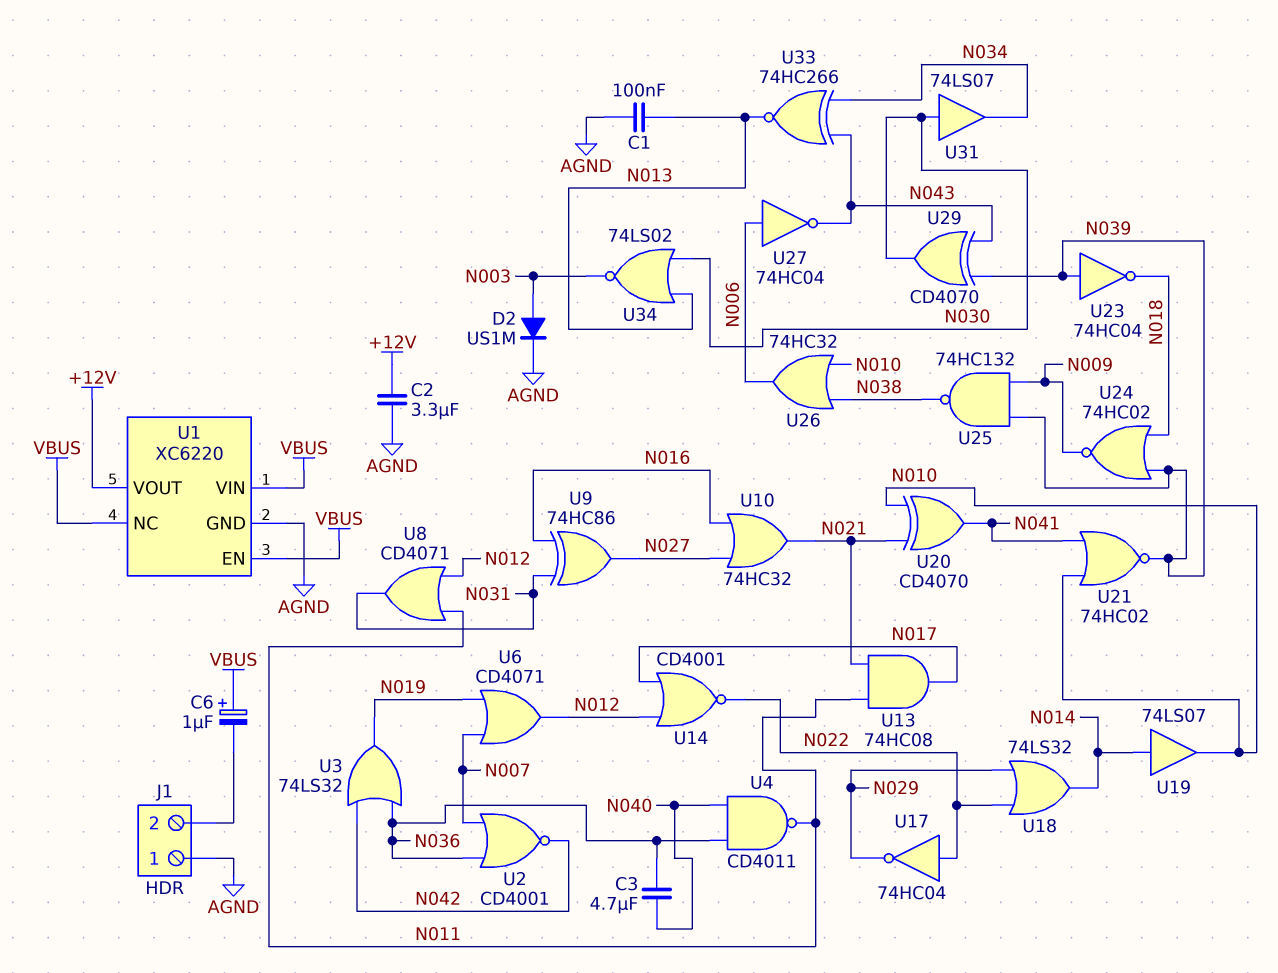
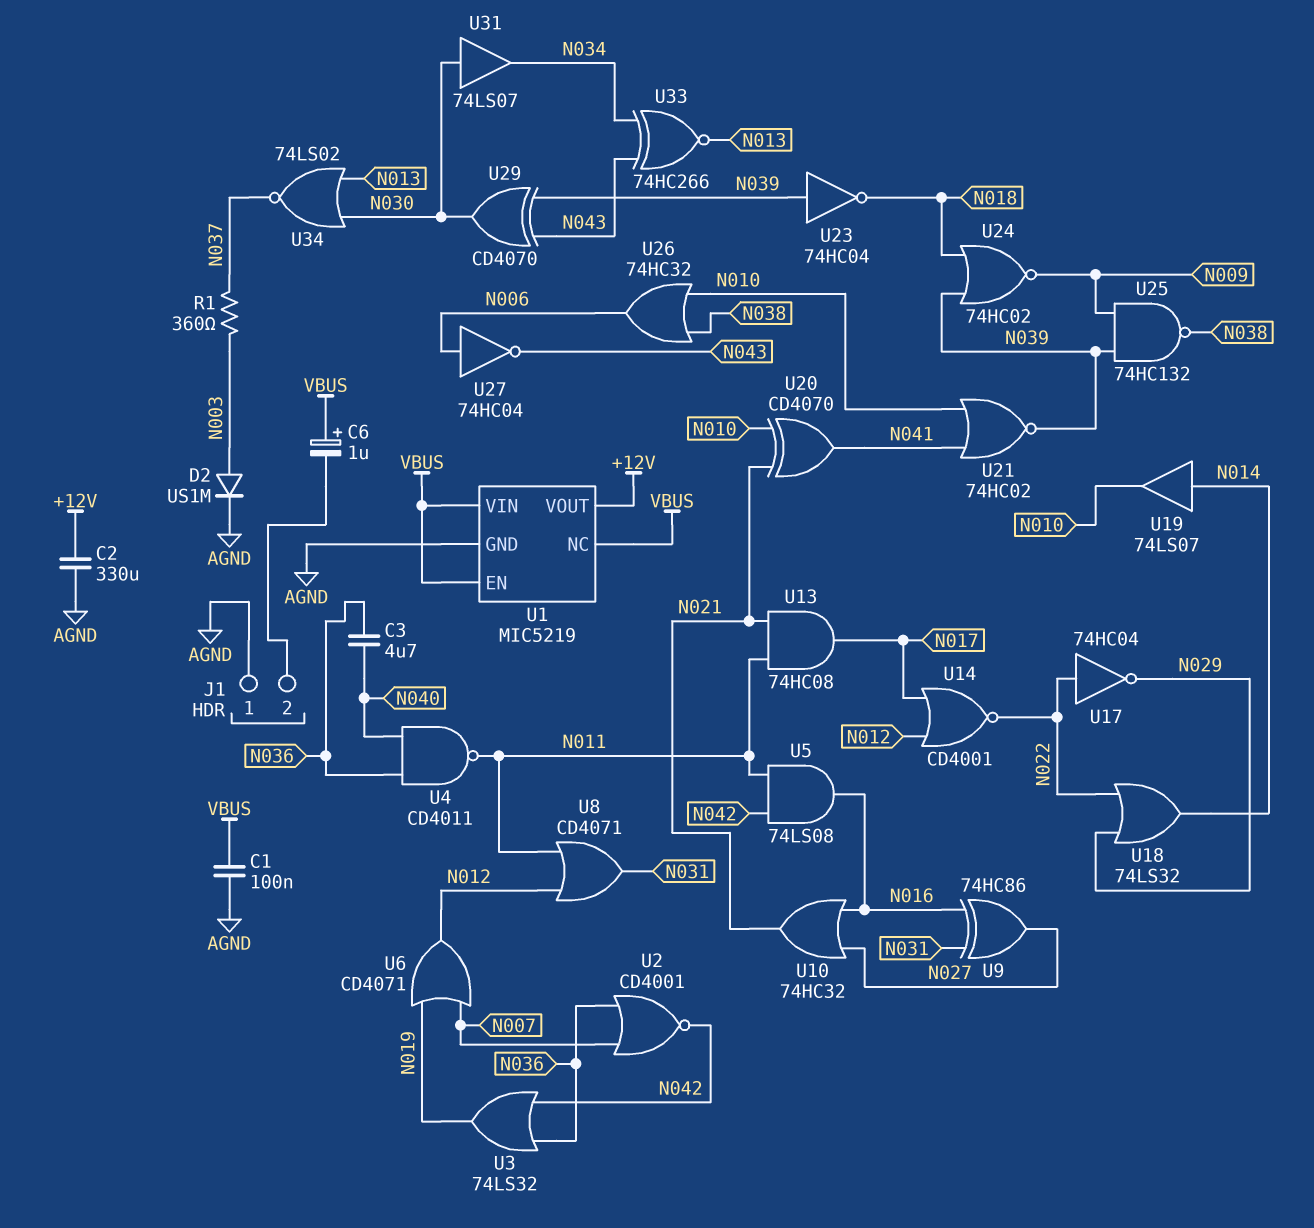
C1: 100nF (AGND, N013) -> 100nF (AGND, VBUS)
C2: 3.3uF (+12V, AGND) -> 330uF (+12V, AGND)
R1: none -> 360 (N003, N037)
U1: XC6220 -> MIC5219
U5: none -> AND 74LS08 (in N011, in N042, out N016)
U34: NOR 74LS02 (in N013, in N030, out N003) -> NOR 74LS02 (in N013, in N030, out N037)

